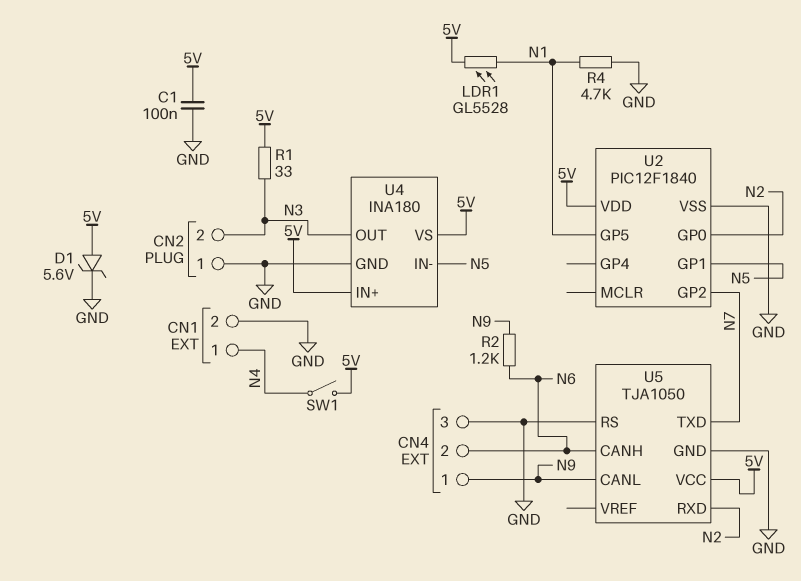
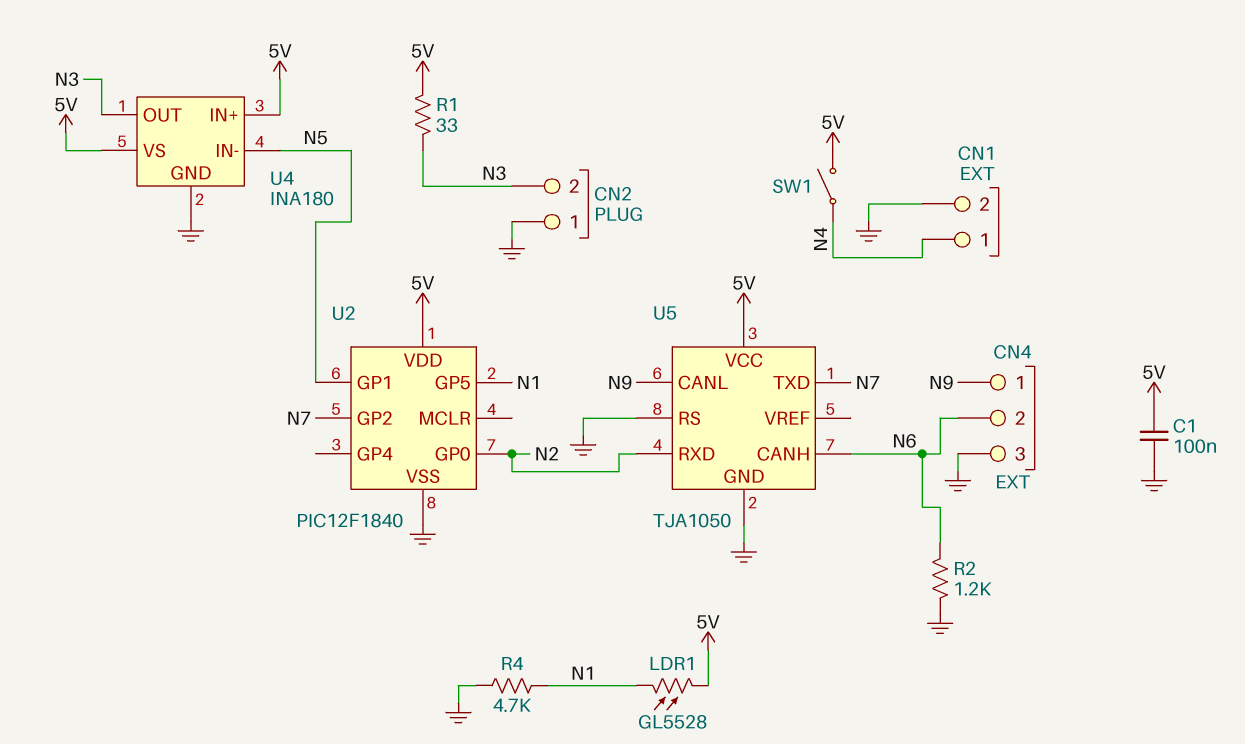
D1: zener 5.6V (A 5V, K GND) -> none
R2: 1.2k (N6, N9) -> 1.2k (GND, N6)

